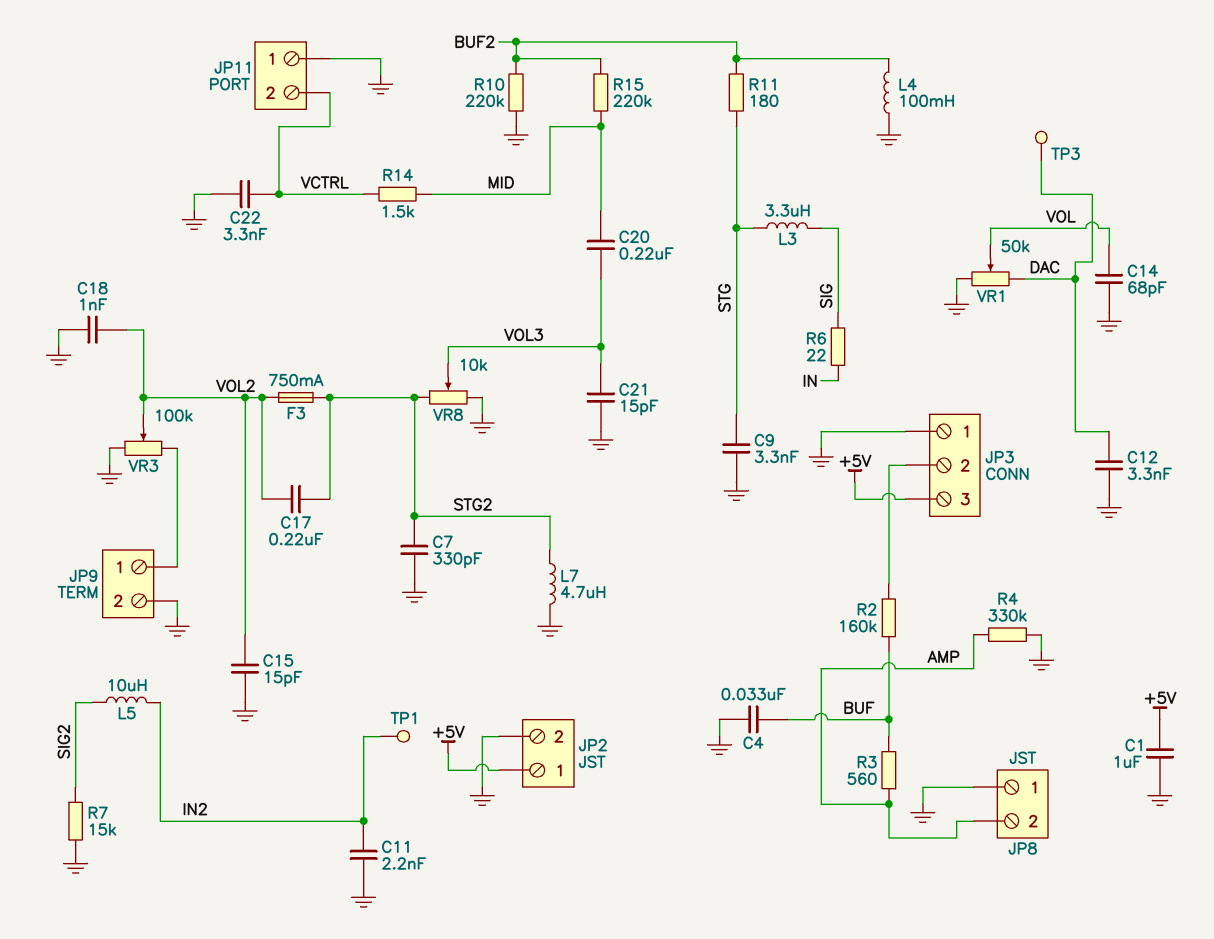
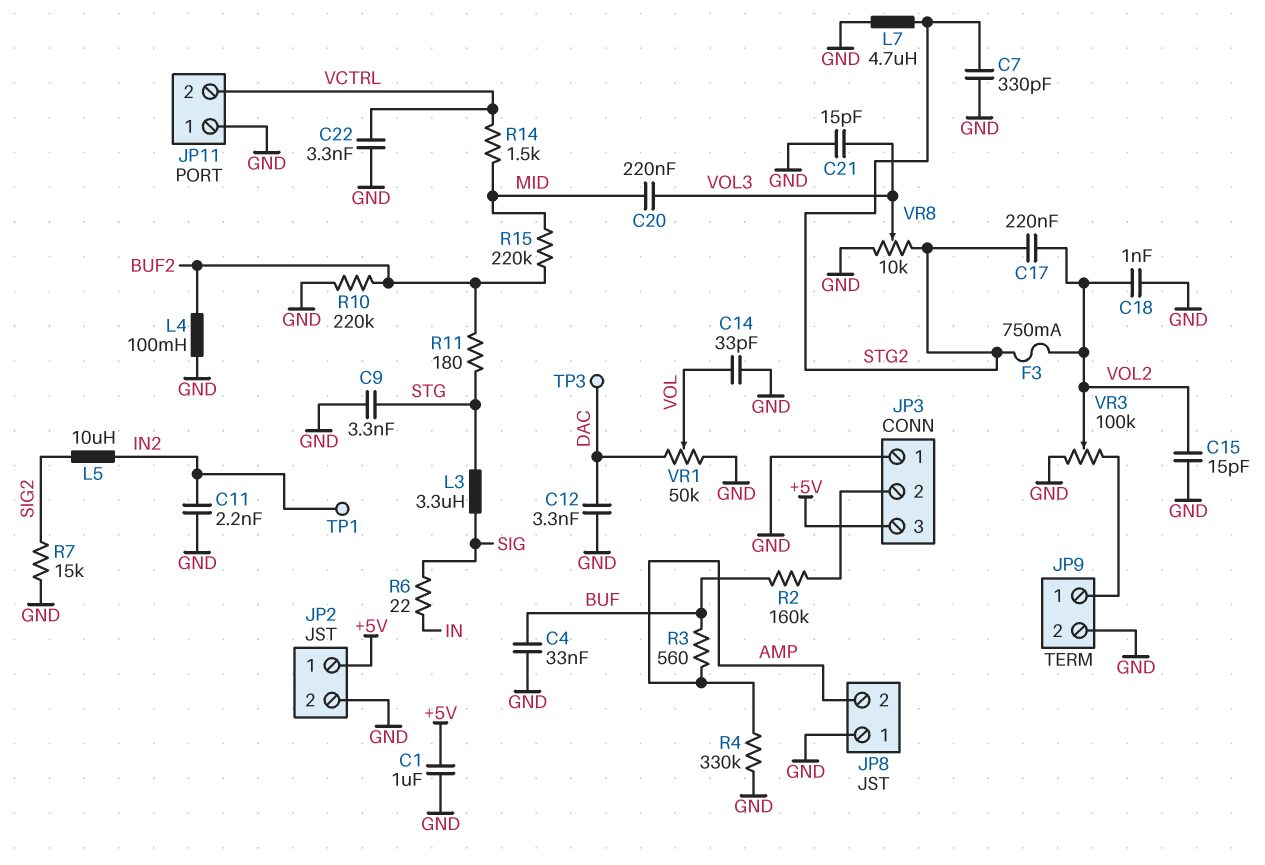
C14: 68pF (GND, VOL) -> 33pF (GND, VOL)

